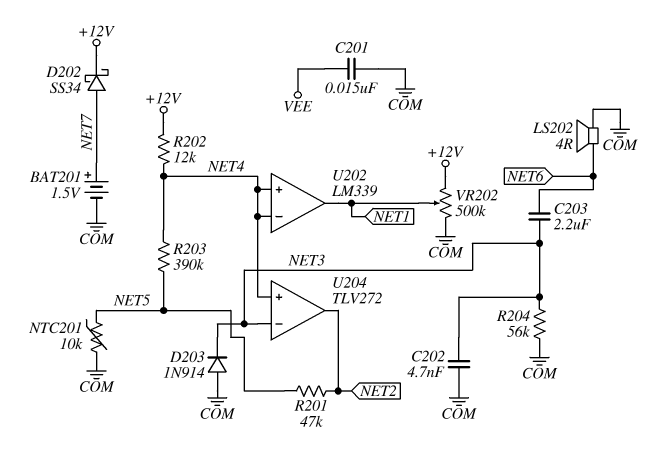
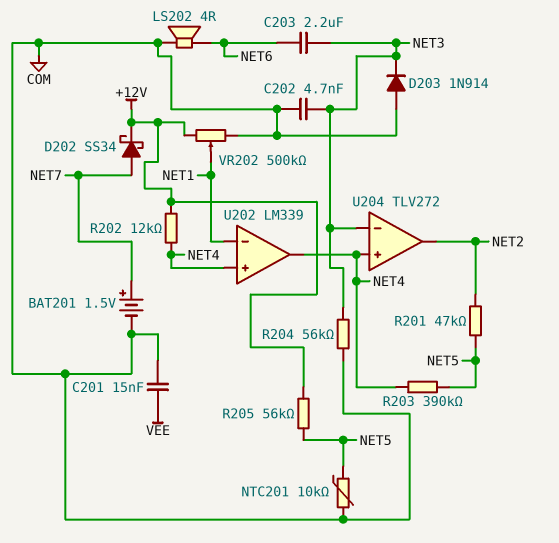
R205: none -> 56k (+12V, NET5)
U202 pin in-: NET4 -> NET1
U202 pin out: NET1 -> NET4

